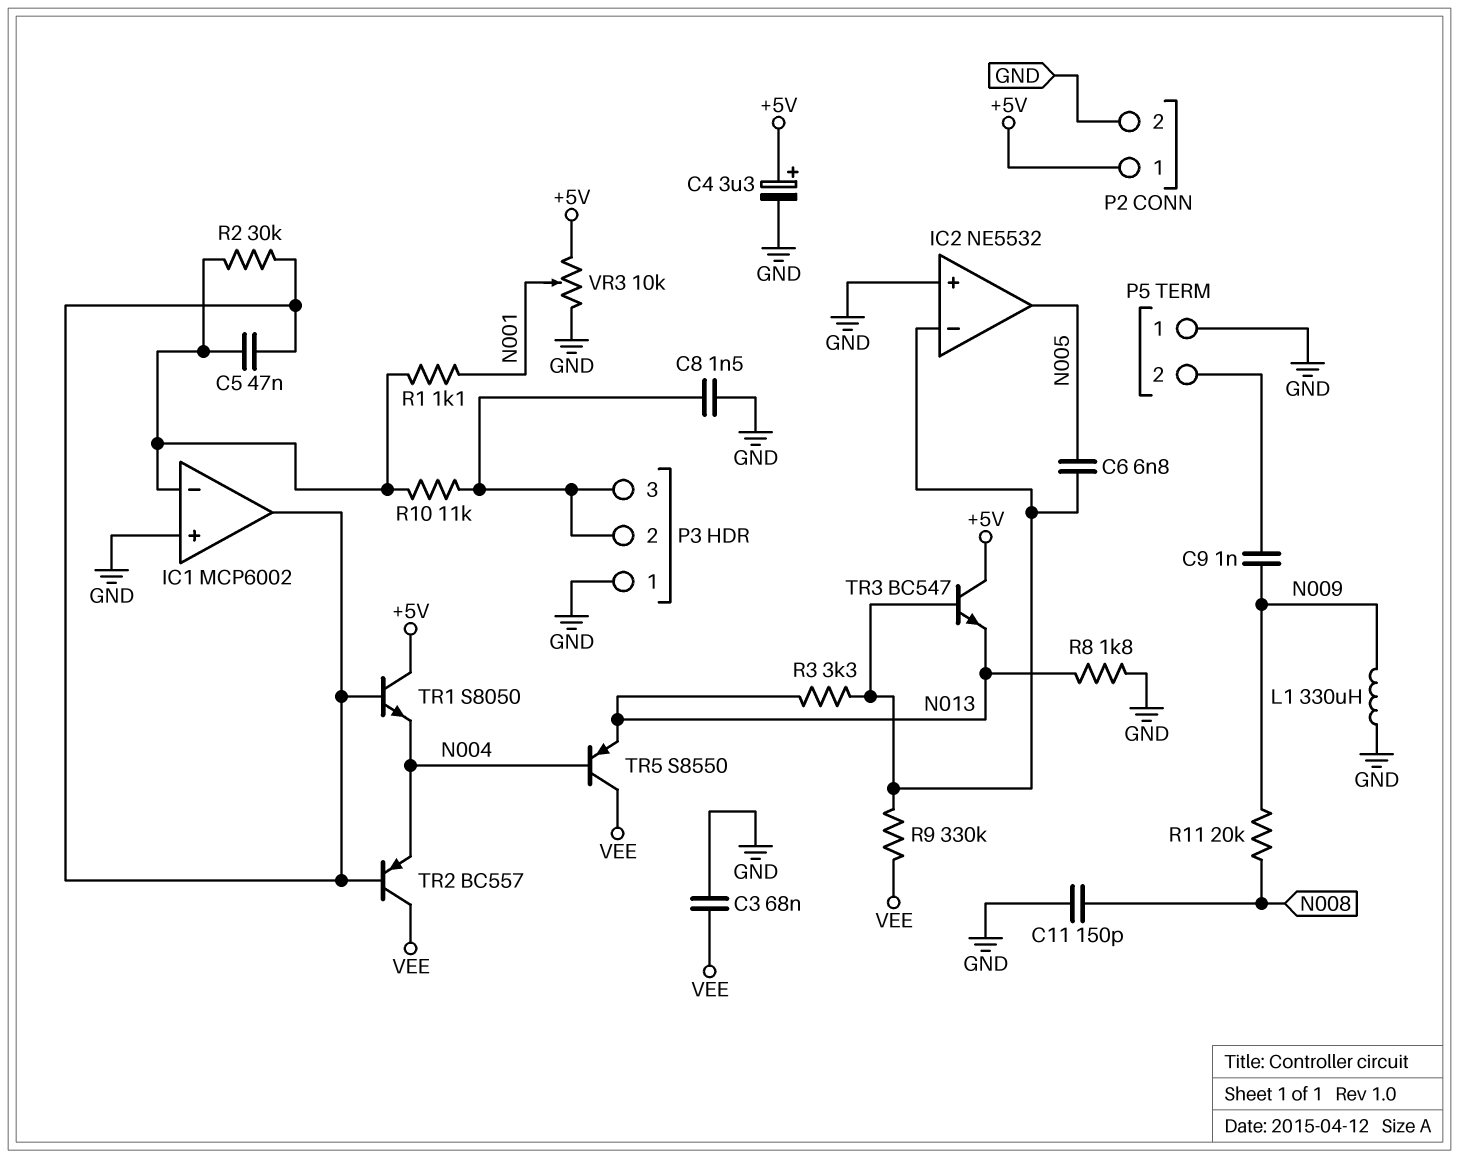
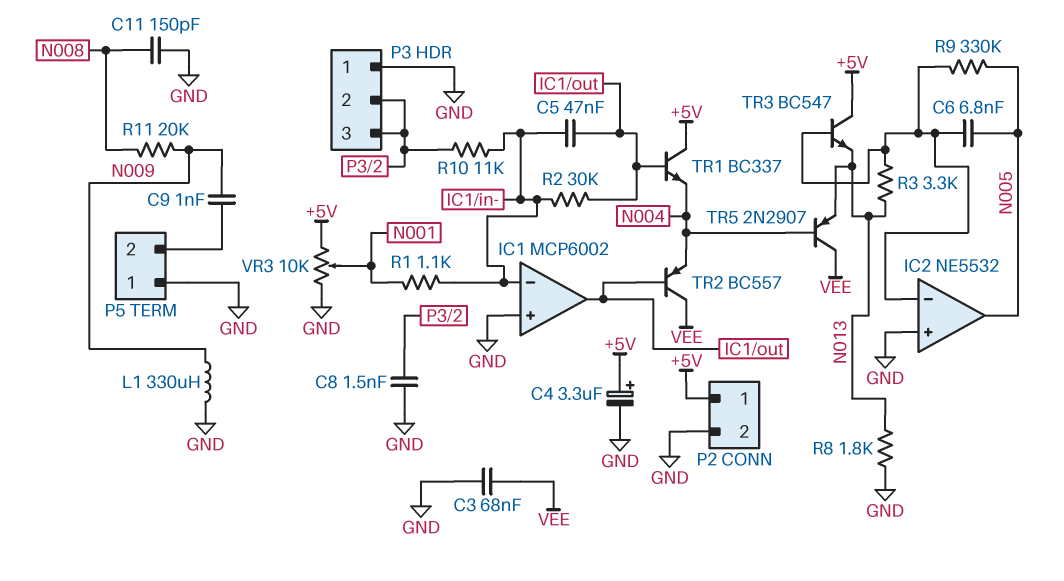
R9: 330k (IC2/in-, VEE) -> 330k (IC2/in-, N005)
TR1: NPN S8050 (B IC1/out, C +5V, E N004) -> NPN BC337 (B IC1/out, C +5V, E N004)
TR5: PNP S8550 (B N004, C VEE, E N013) -> PNP 2N2907 (B N004, C VEE, E N013)

